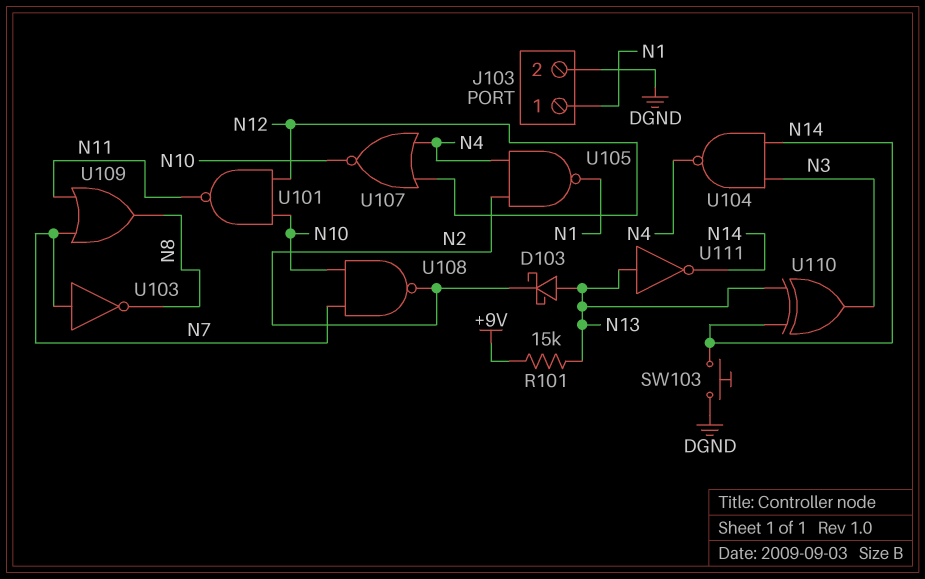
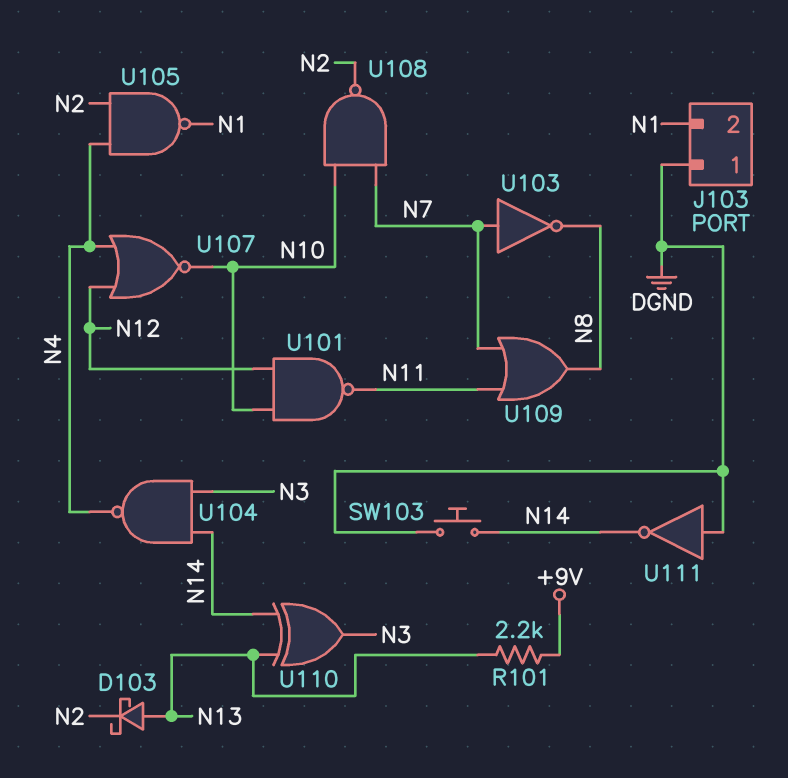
J103 pin 1: N1 -> DGND
J103 pin 2: DGND -> N1
R101: 15k (+9V, N13) -> 2.2k (+9V, N13)
U111: NOT (in N13, out N14) -> NOT (in DGND, out N14)

